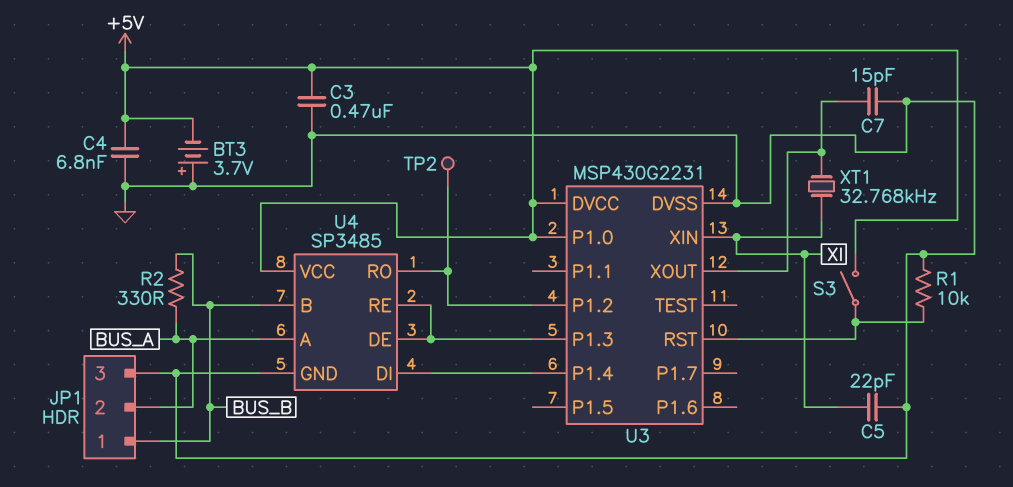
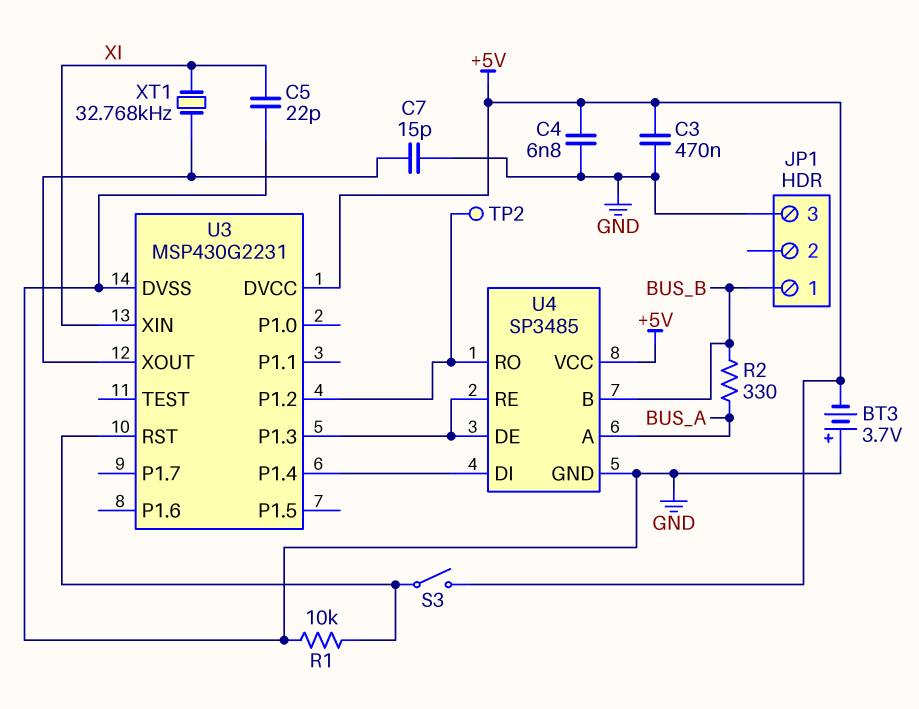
JP1 pin 2: BUS_A -> none
U3 pin P1.0: +5V -> none

